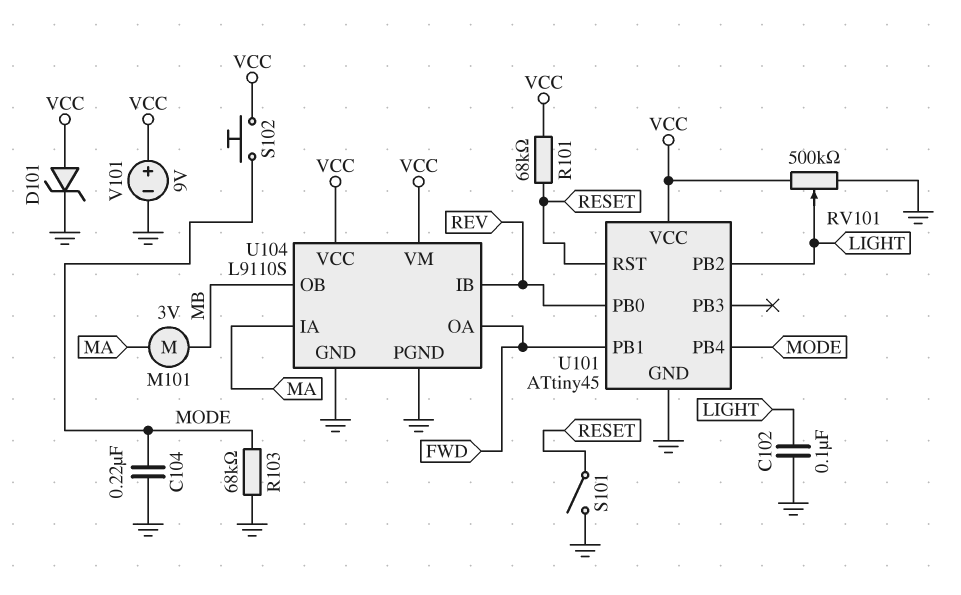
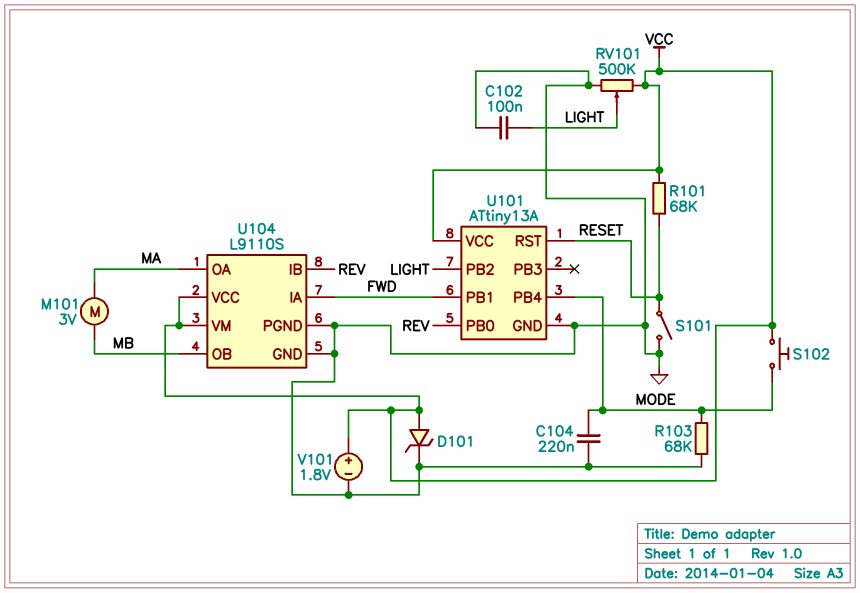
U101: ATtiny45 -> ATtiny13A
U104 pin IA: MA -> FWD
U104 pin OA: FWD -> MA
V101: 9V (plus VCC, minus GND) -> 1.8V (plus VCC, minus GND)

